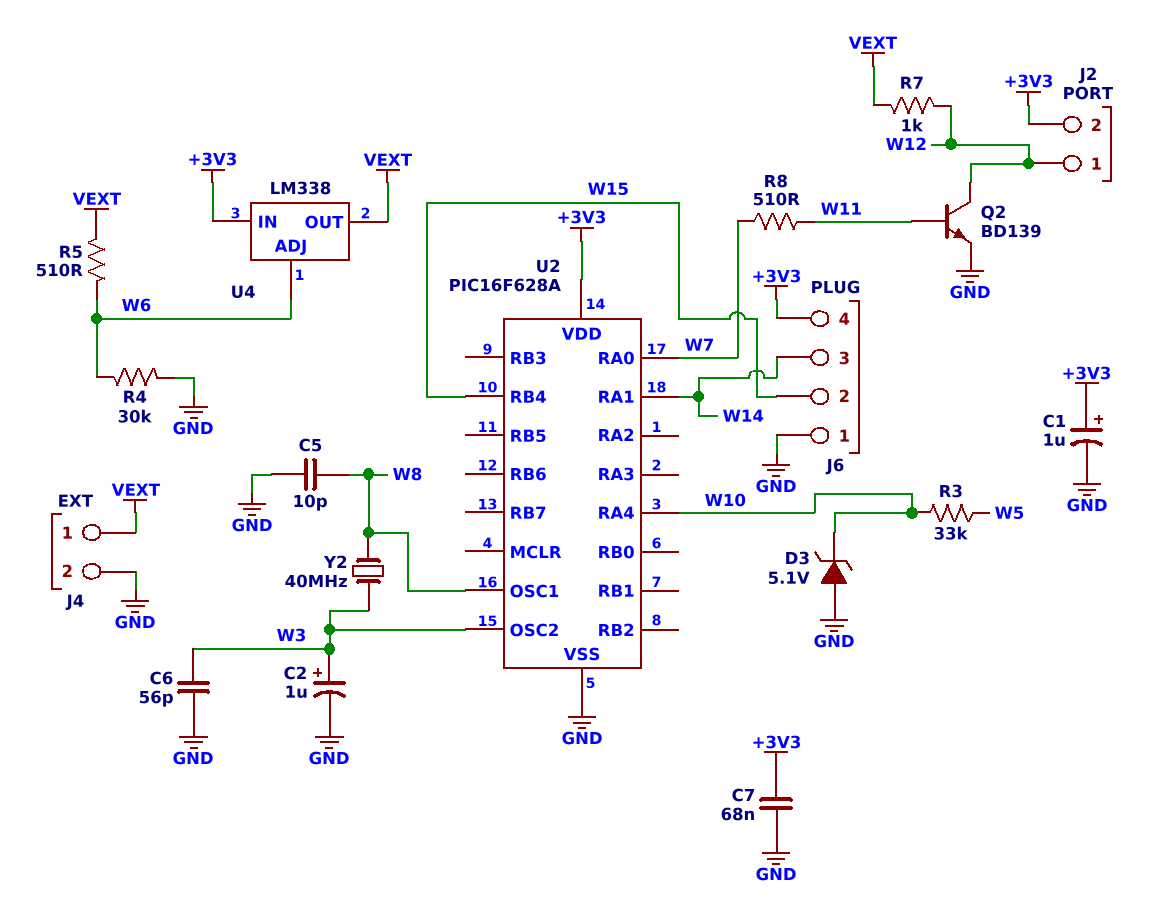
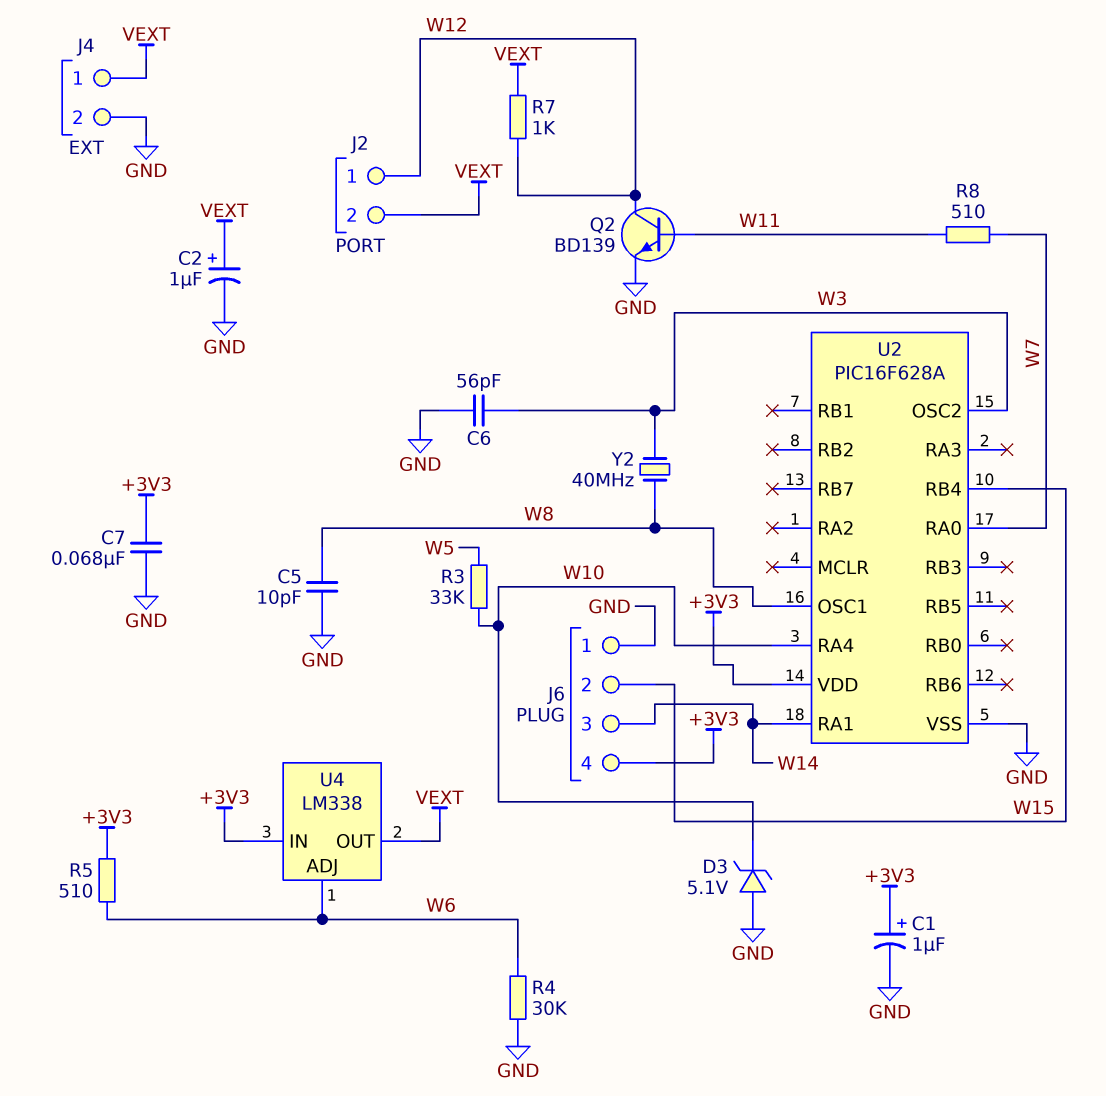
C2: 1uF (plus W3, minus GND) -> 1uF (plus VEXT, minus GND)
J2 pin 2: +3V3 -> VEXT
R5: 510 (VEXT, W6) -> 510 (+3V3, W6)

